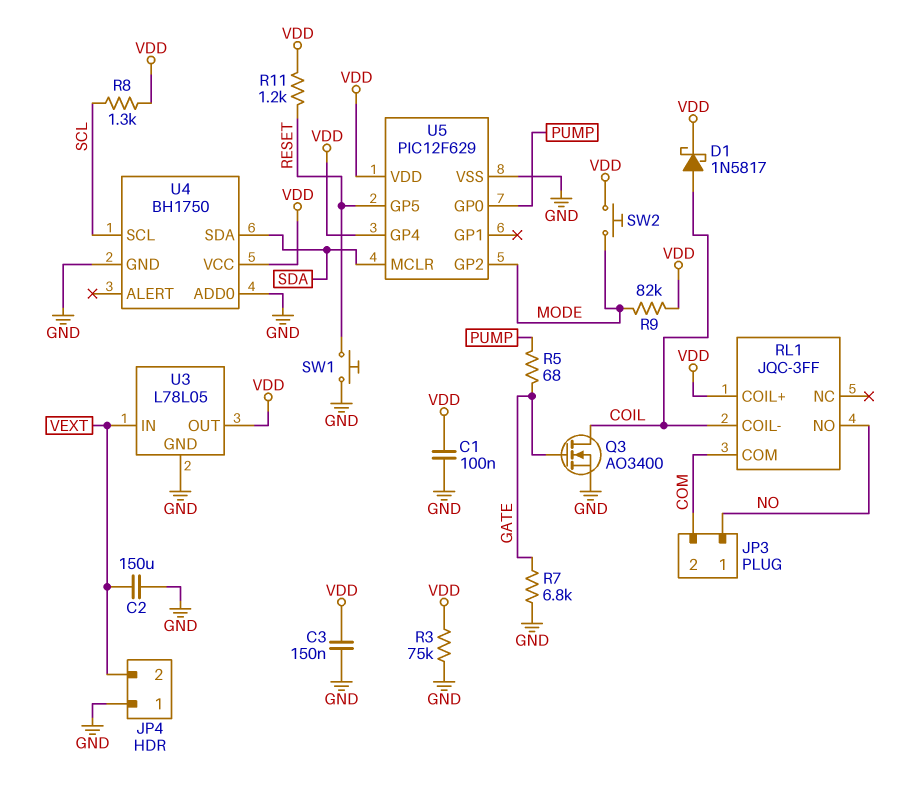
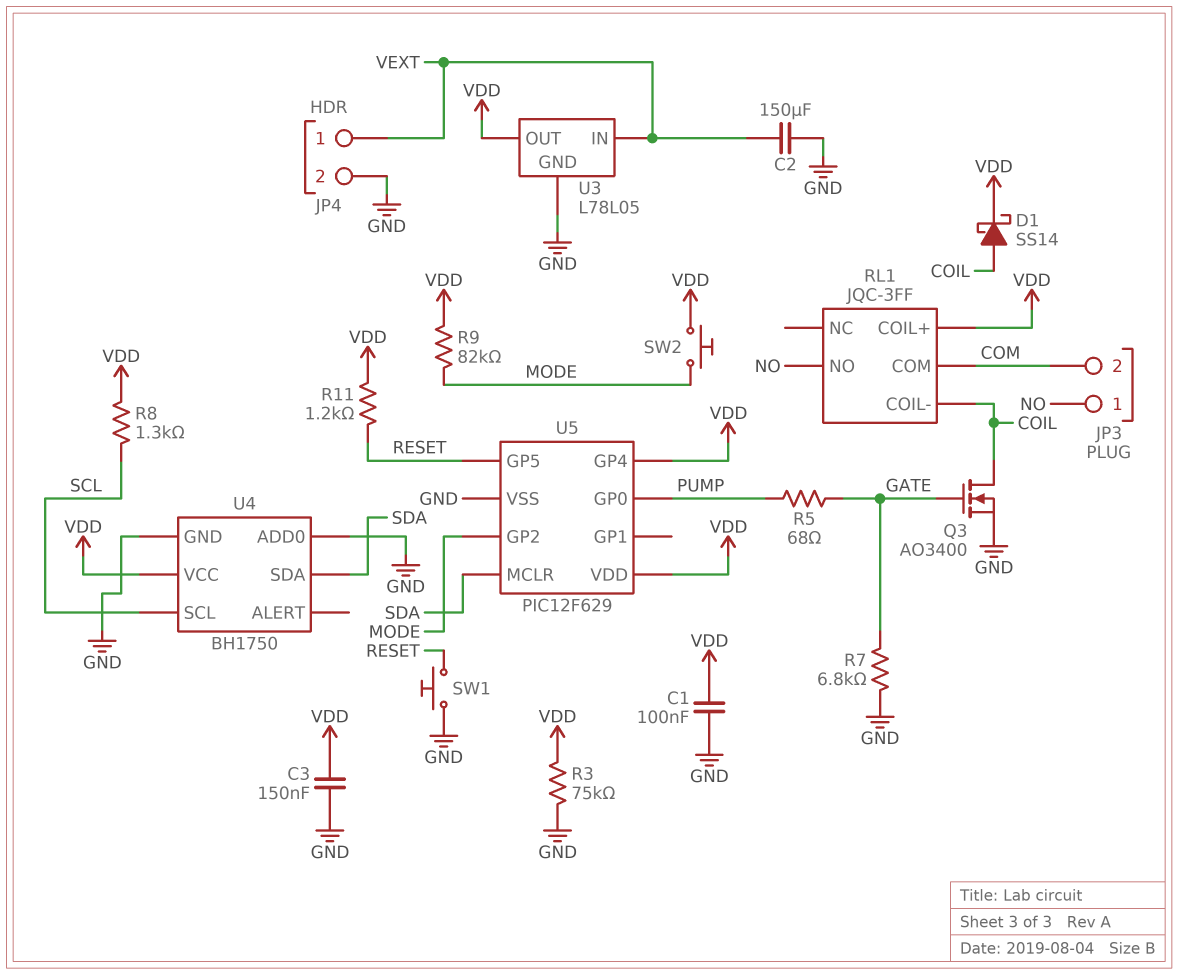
D1: schottky 1N5817 (A COIL, K VDD) -> schottky SS14 (A COIL, K VDD)
JP4 pin 1: GND -> VEXT
JP4 pin 2: VEXT -> GND

